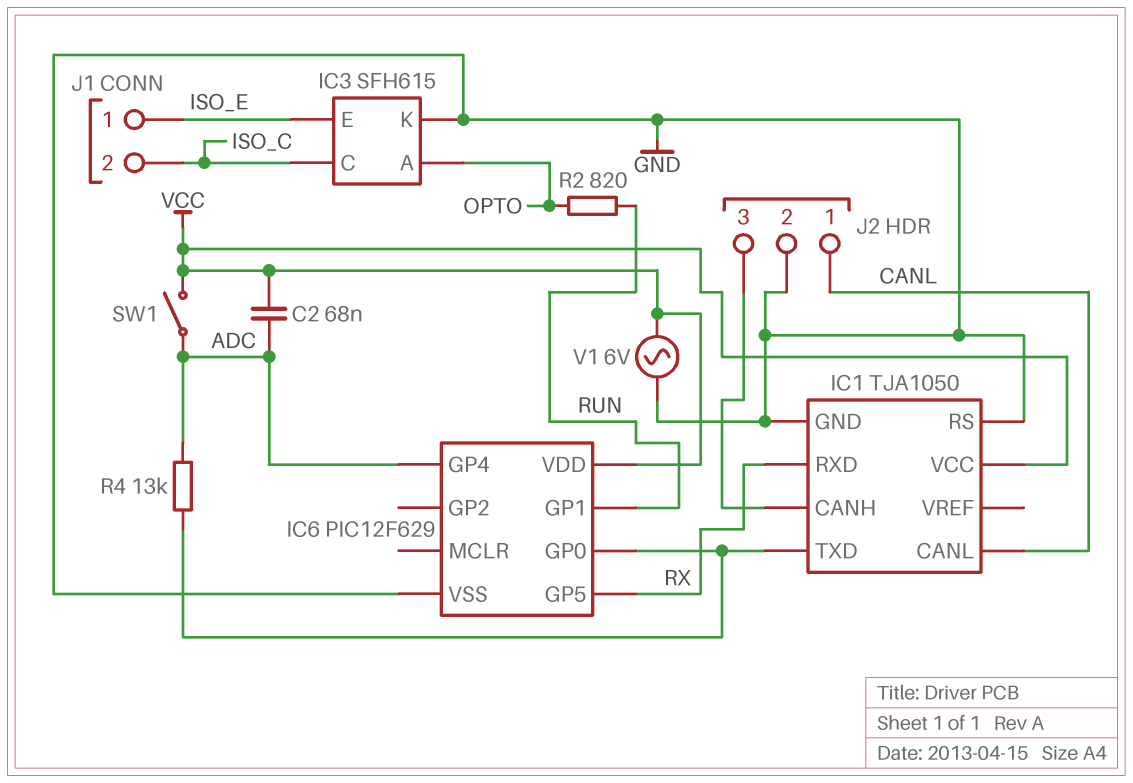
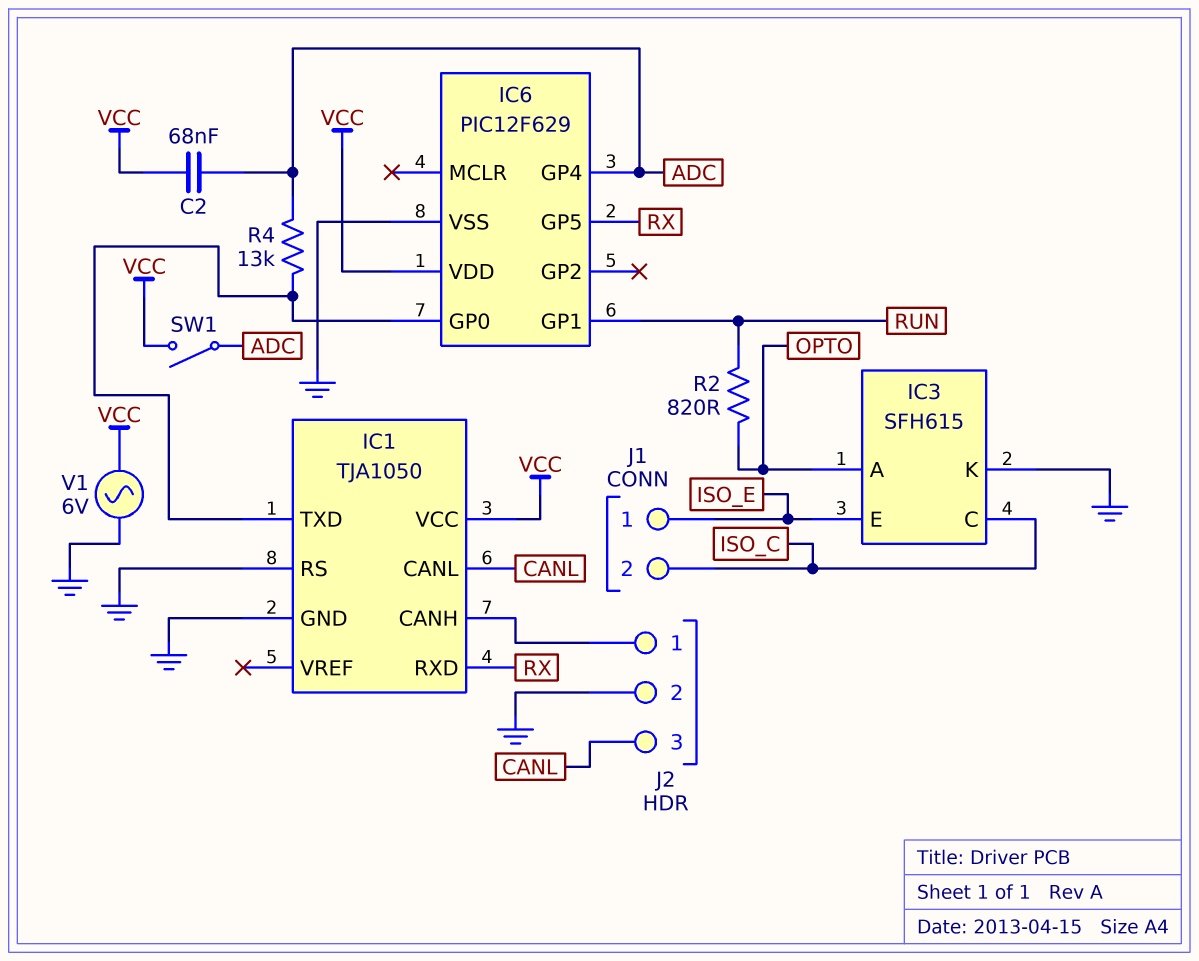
J2 pin 1: CANL -> IC1/CANH
J2 pin 3: IC1/CANH -> CANL

